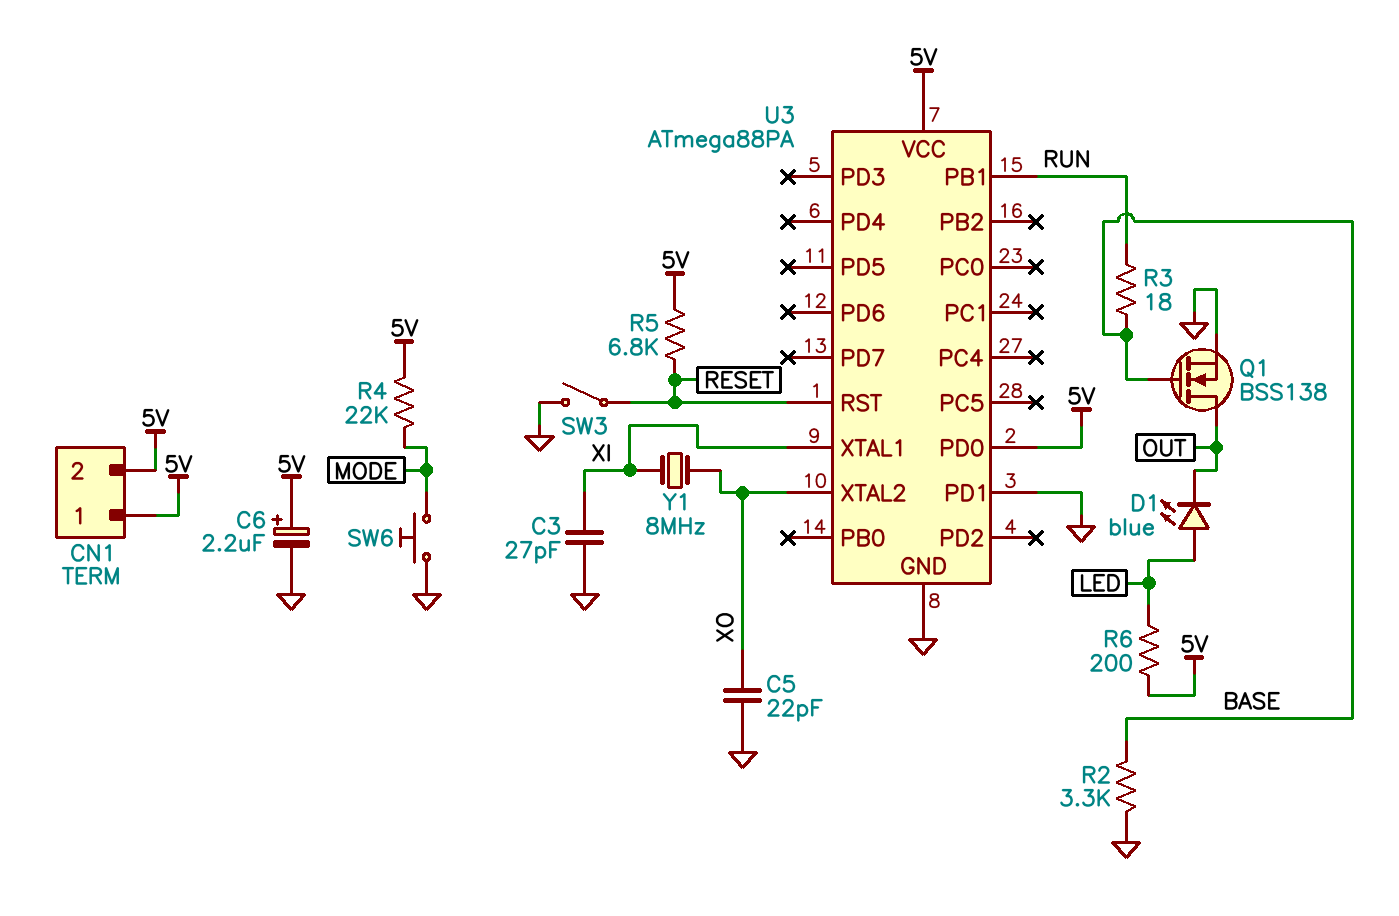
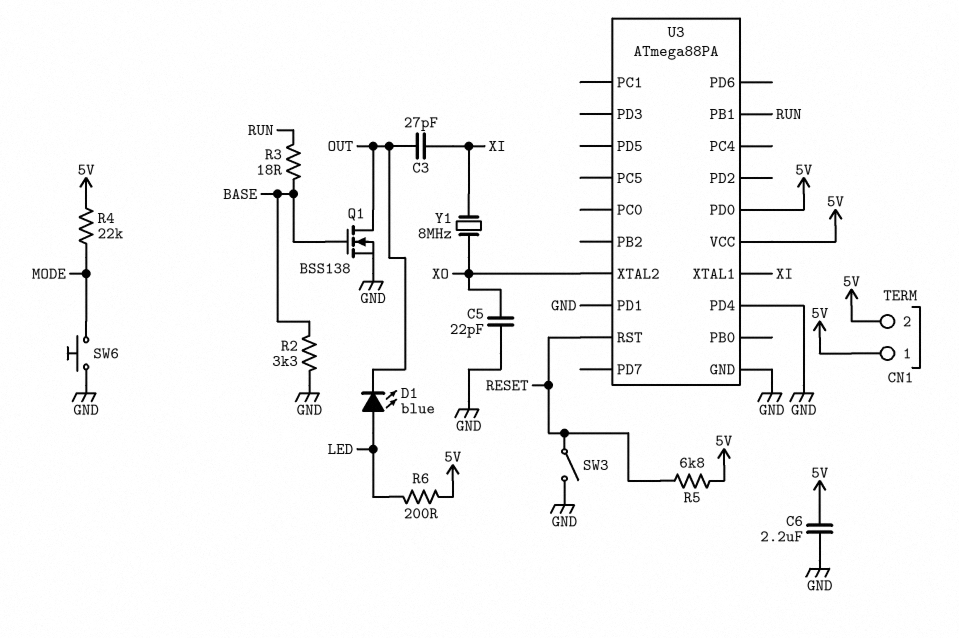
C3: 27pF (GND, XI) -> 27pF (OUT, XI)
C6: 2.2uF (plus 5V, minus GND) -> 2.2uF (5V, GND)
U3 pin PD4: none -> GND

